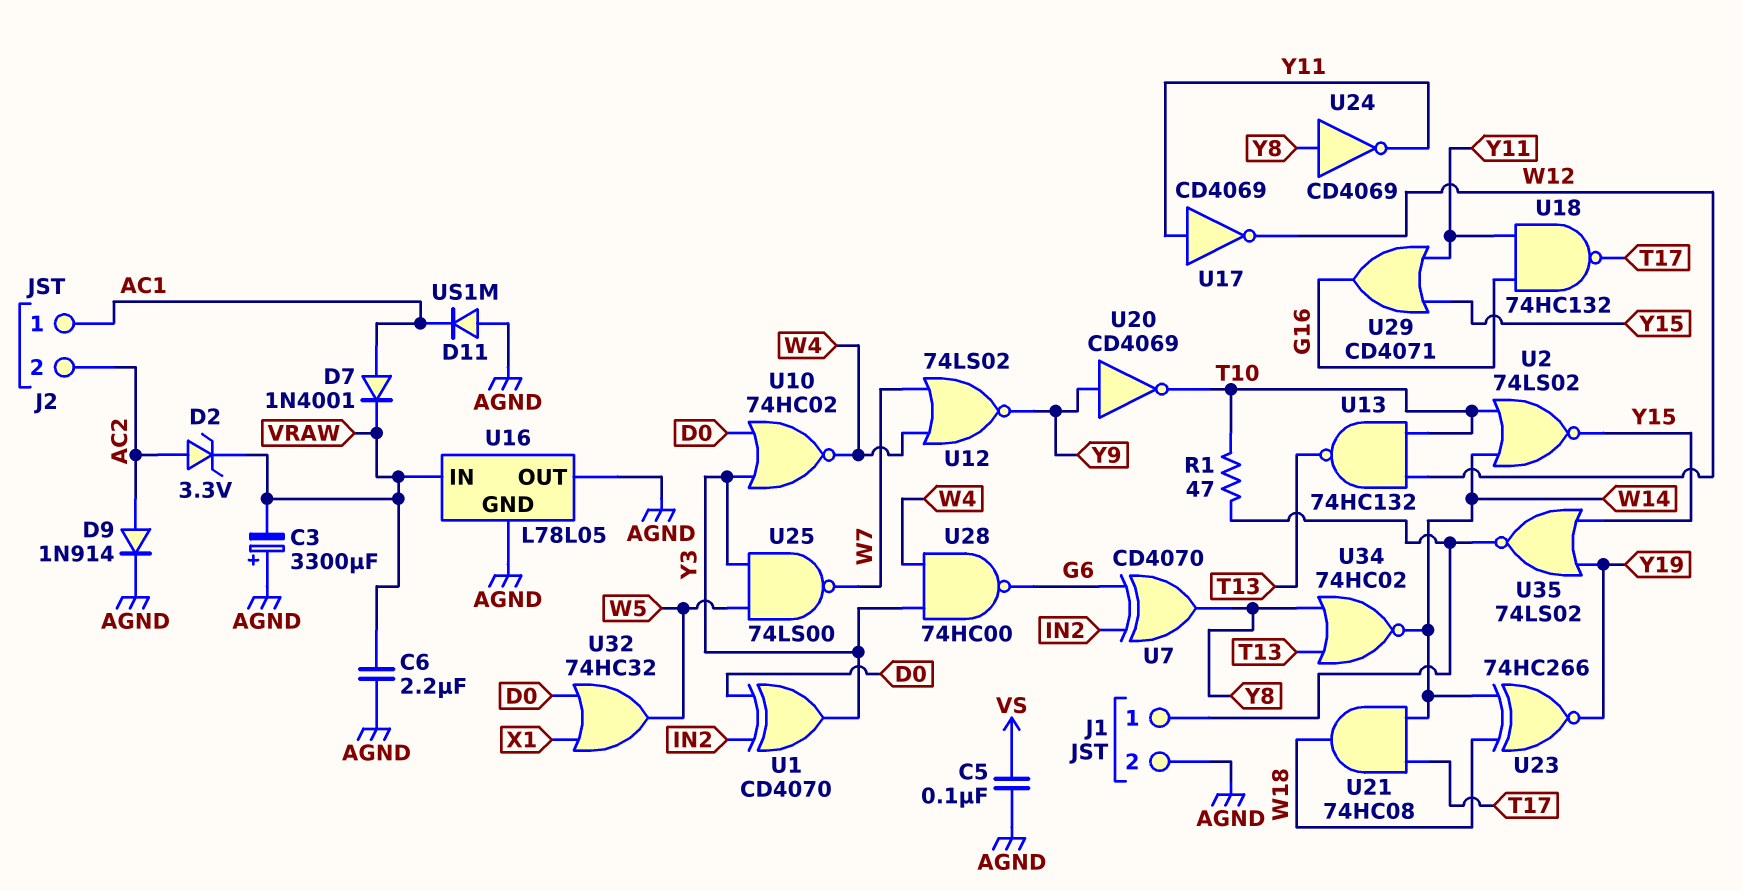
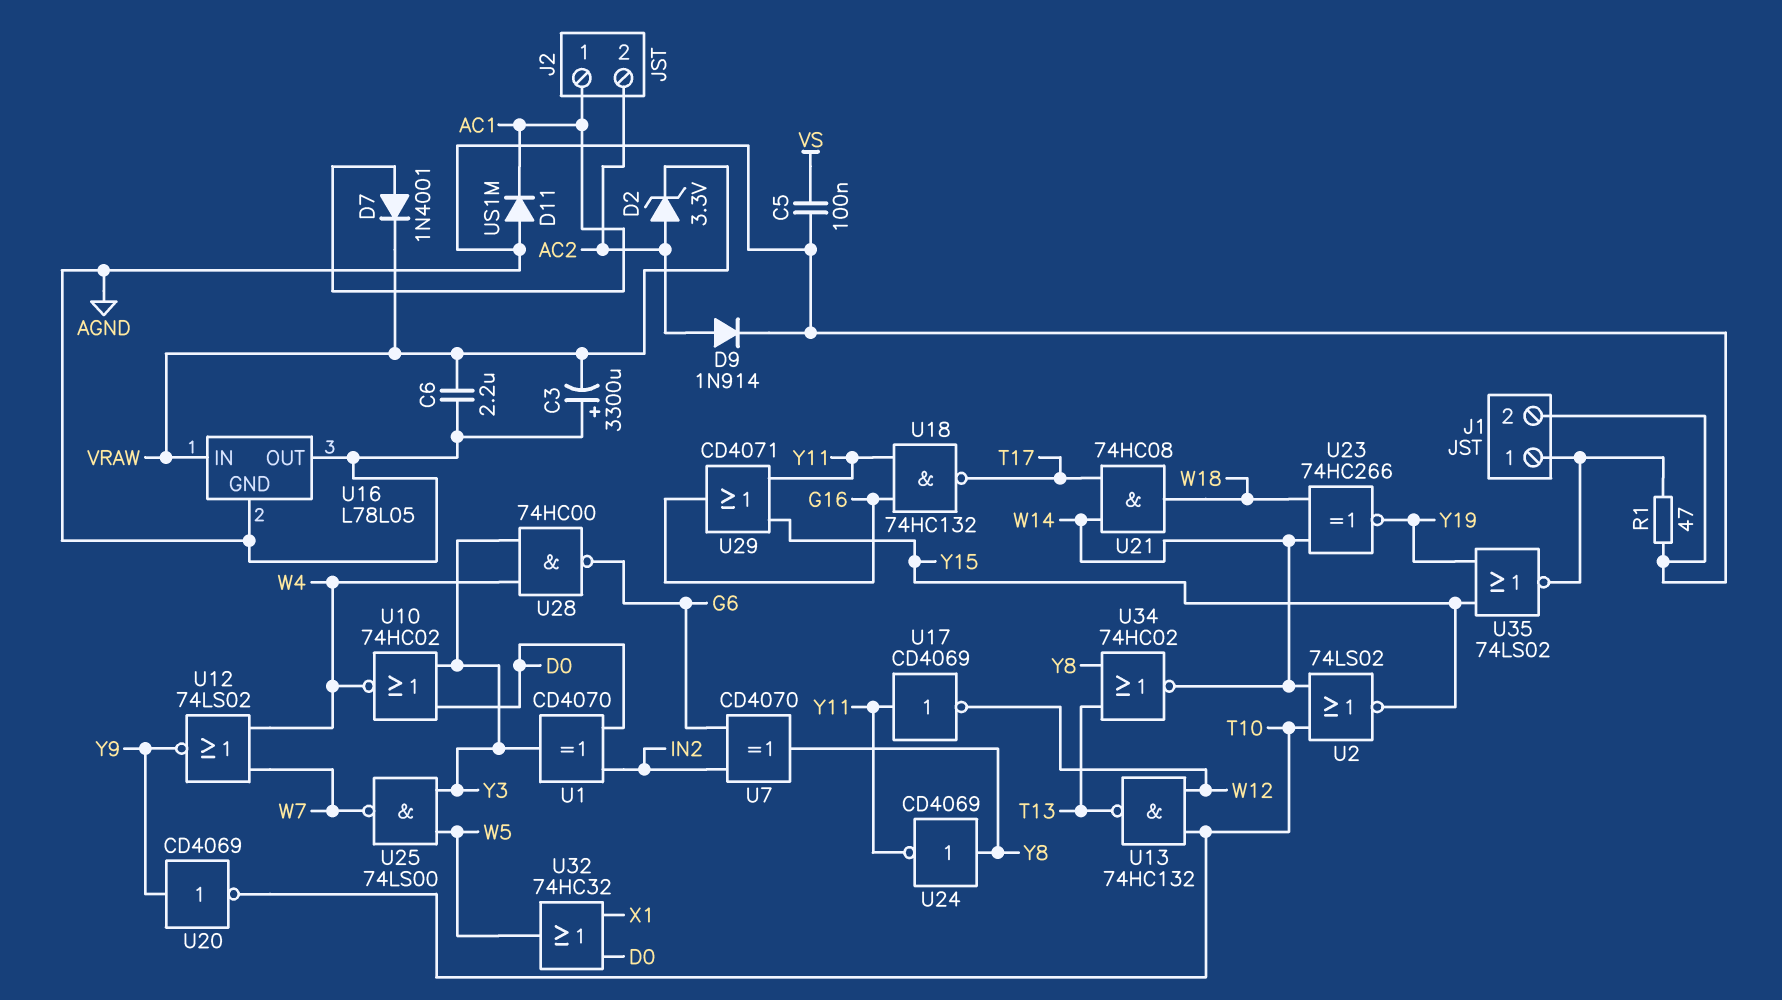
R1: 47 (J1/1, T10) -> 47 (AGND, J1/1)

